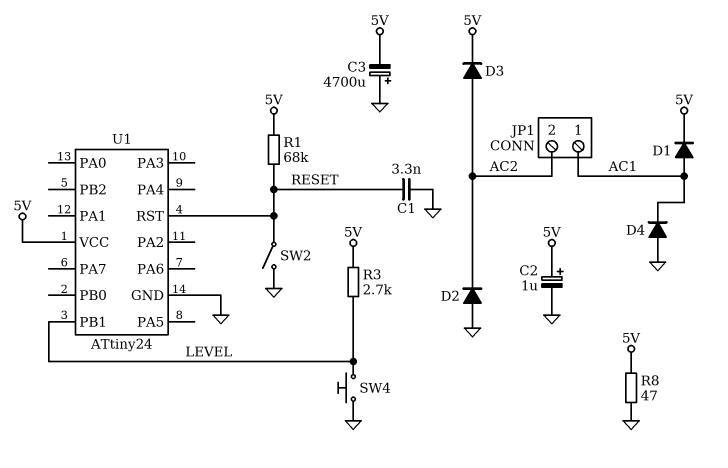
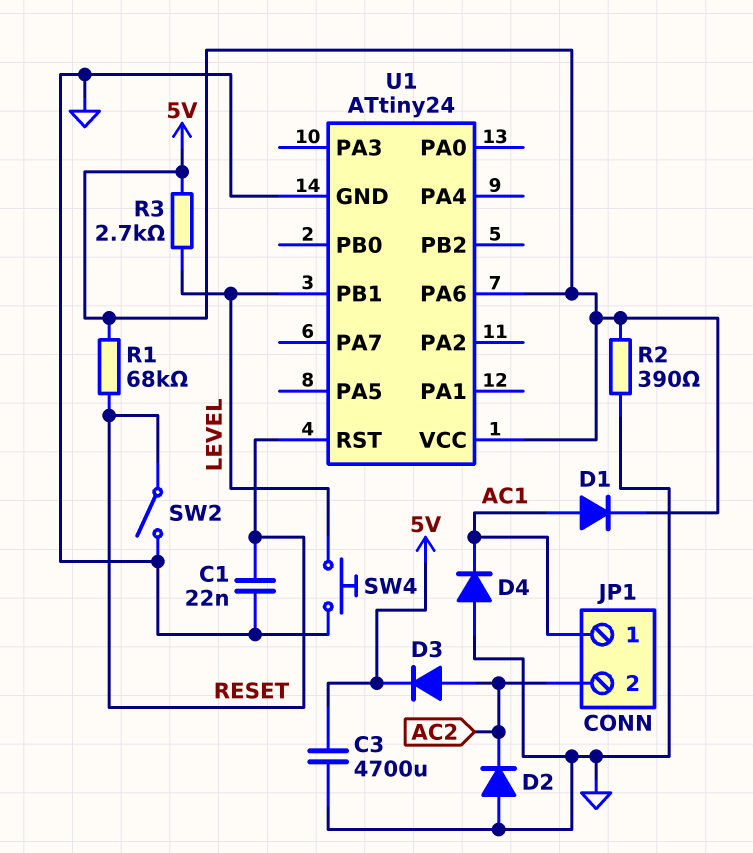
C1: 3.3nF (GND, RESET) -> 22nF (GND, RESET)
C2: 1uF (plus 5V, minus GND) -> none
C3: 4700uF (plus GND, minus 5V) -> 4700uF (5V, GND)
R2: none -> 390 (5V, GND)
R8: 47 (5V, GND) -> none
U1 pin PA6: none -> 5V

